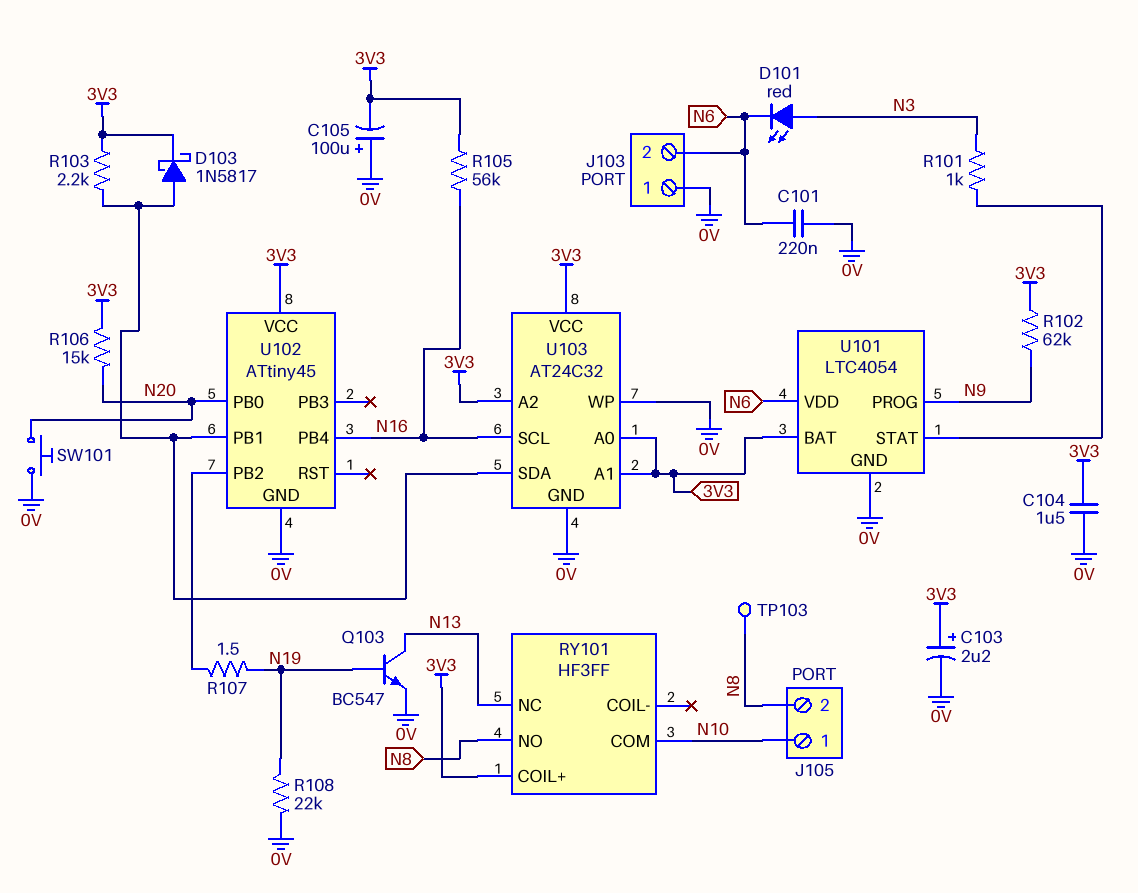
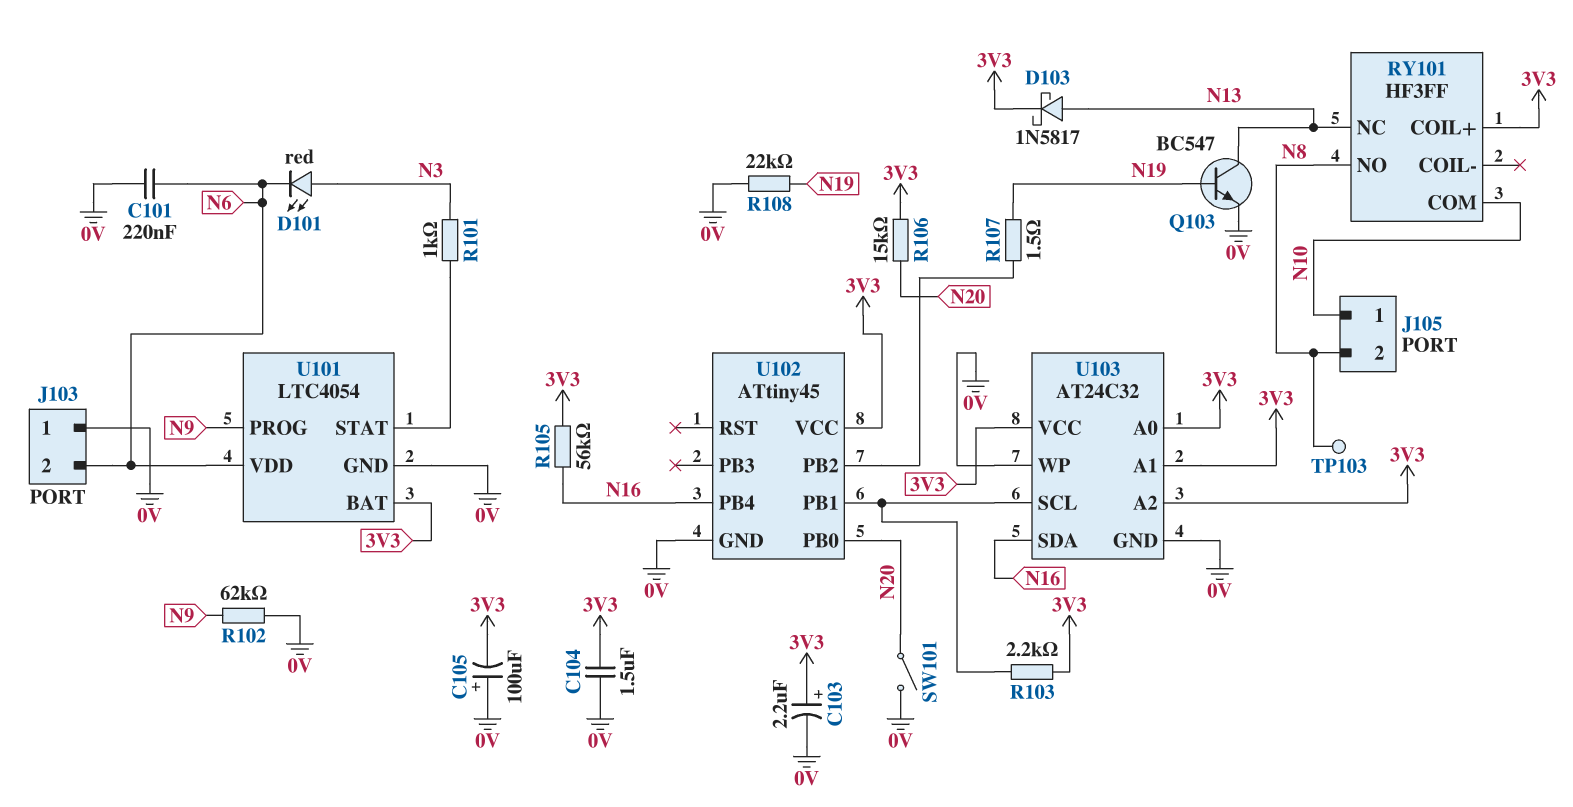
D103: schottky 1N5817 (A U102/PB1, K 3V3) -> schottky 1N5817 (A N13, K 3V3)
R102: 62k (3V3, N9) -> 62k (0V, N9)
SW101: button (0V, N20) -> switch (0V, N20)
U103 pin SCL: N16 -> U102/PB1
U103 pin SDA: U102/PB1 -> N16

